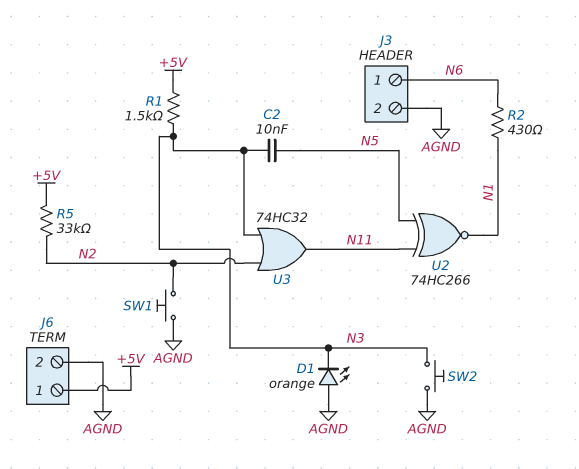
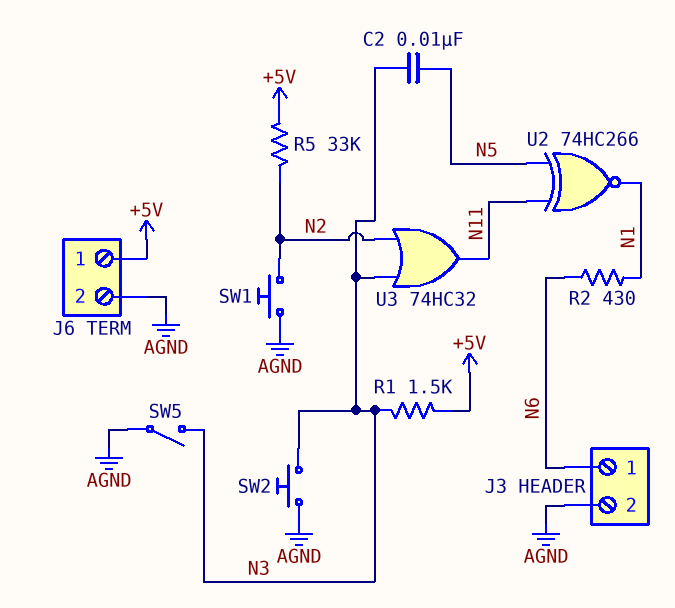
D1: LED orange (A AGND, K N3) -> none
SW5: none -> switch (AGND, N3)

